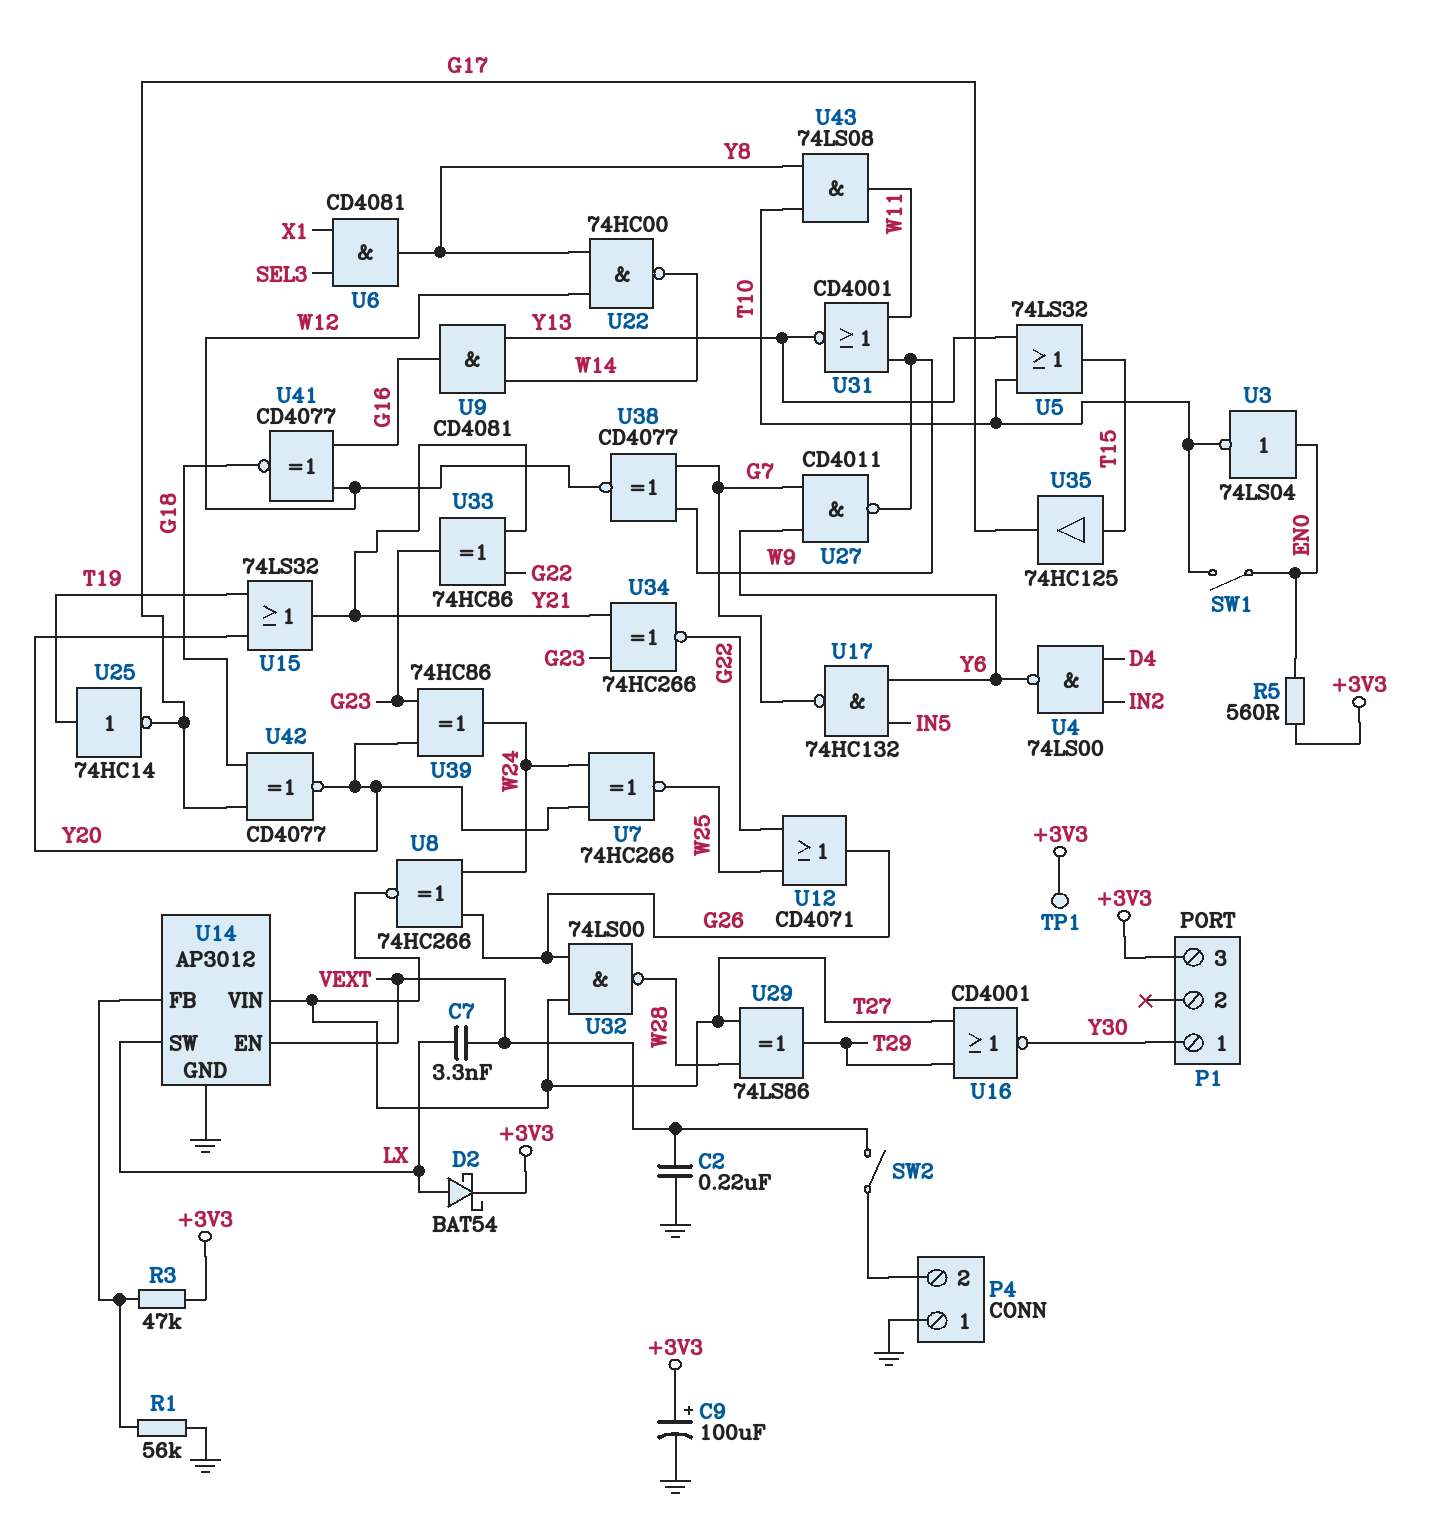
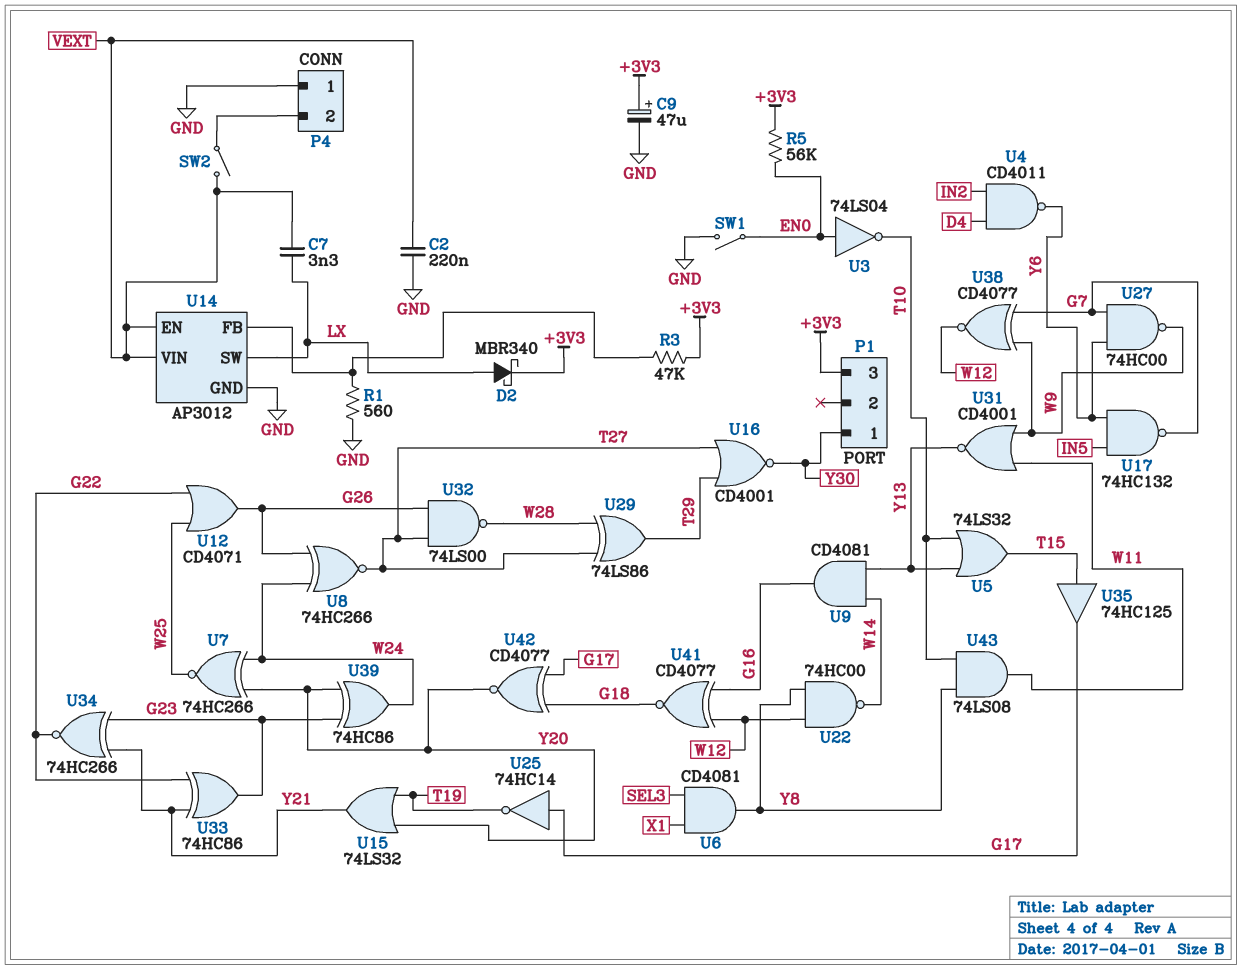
C9: 100uF (plus +3V3, minus GND) -> 47uF (plus +3V3, minus GND)
D2: schottky BAT54 (A LX, K +3V3) -> schottky MBR340 (A LX, K +3V3)
R1: 56k (GND, U14/FB) -> 560 (GND, U14/FB)
R5: 560 (+3V3, EN0) -> 56k (+3V3, EN0)
SW1: switch (EN0, T10) -> switch (EN0, GND)
TP1: test point (+3V3) -> none
U4: NAND 74LS00 (in D4, in IN2, out Y6) -> NAND CD4011 (in D4, in IN2, out Y6)
U14 pin VIN: T27 -> VEXT
U25: NOT 74HC14 (in T19, out G17) -> NOT 74HC14 (in G17, out T19)
U27: NAND CD4011 (in G7, in Y6, out W9) -> NAND 74HC00 (in G7, in Y6, out W9)

